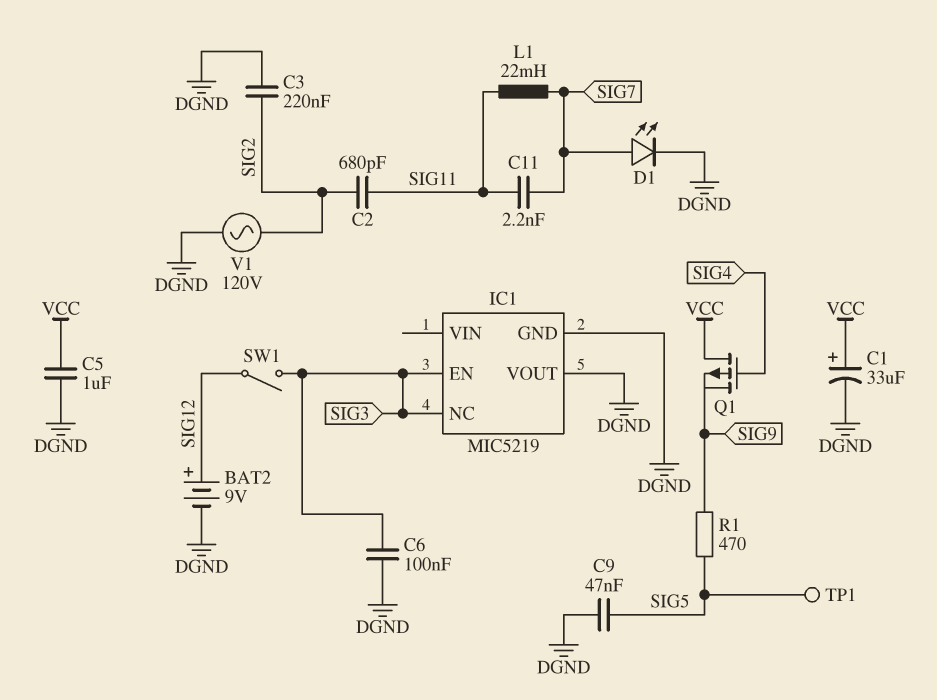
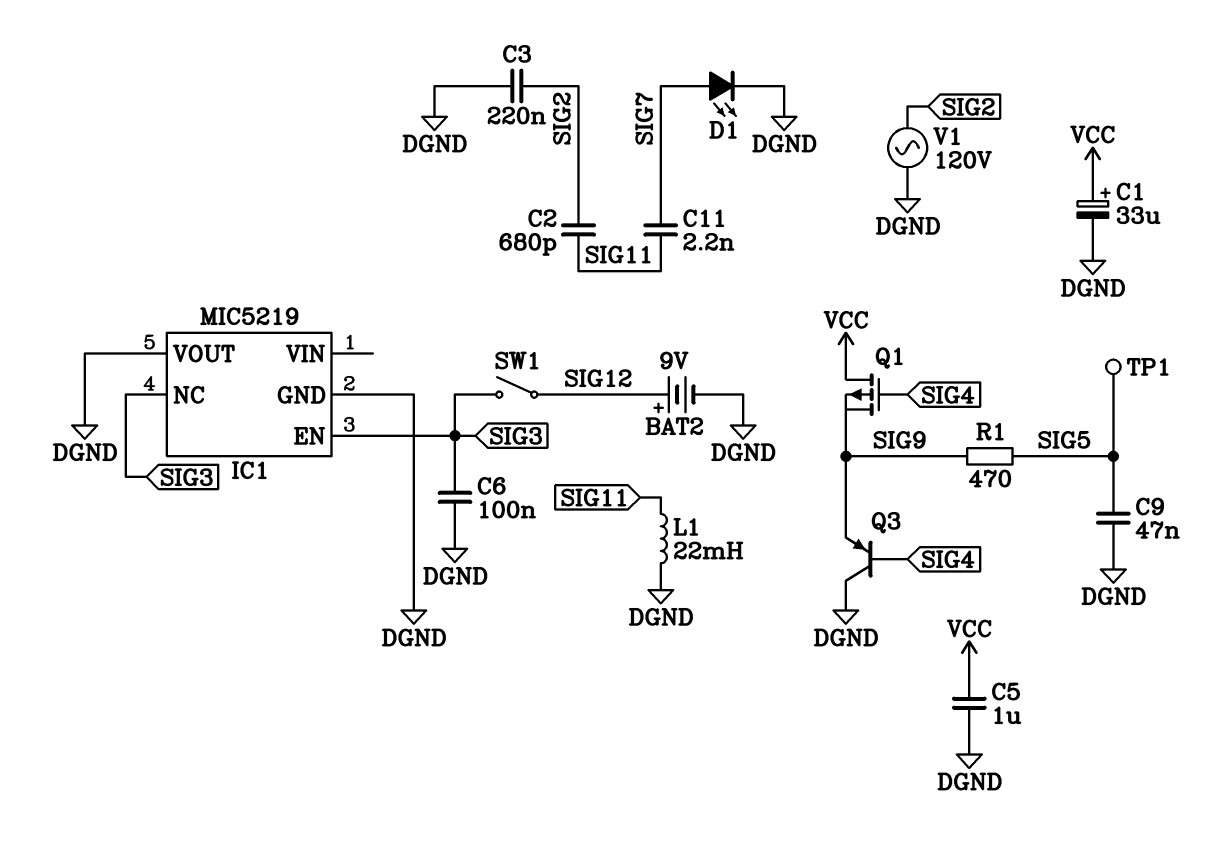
L1: 22mH (SIG7, SIG11) -> 22mH (DGND, SIG11)
Q3: none -> PNP (B SIG4, C DGND, E SIG9)

